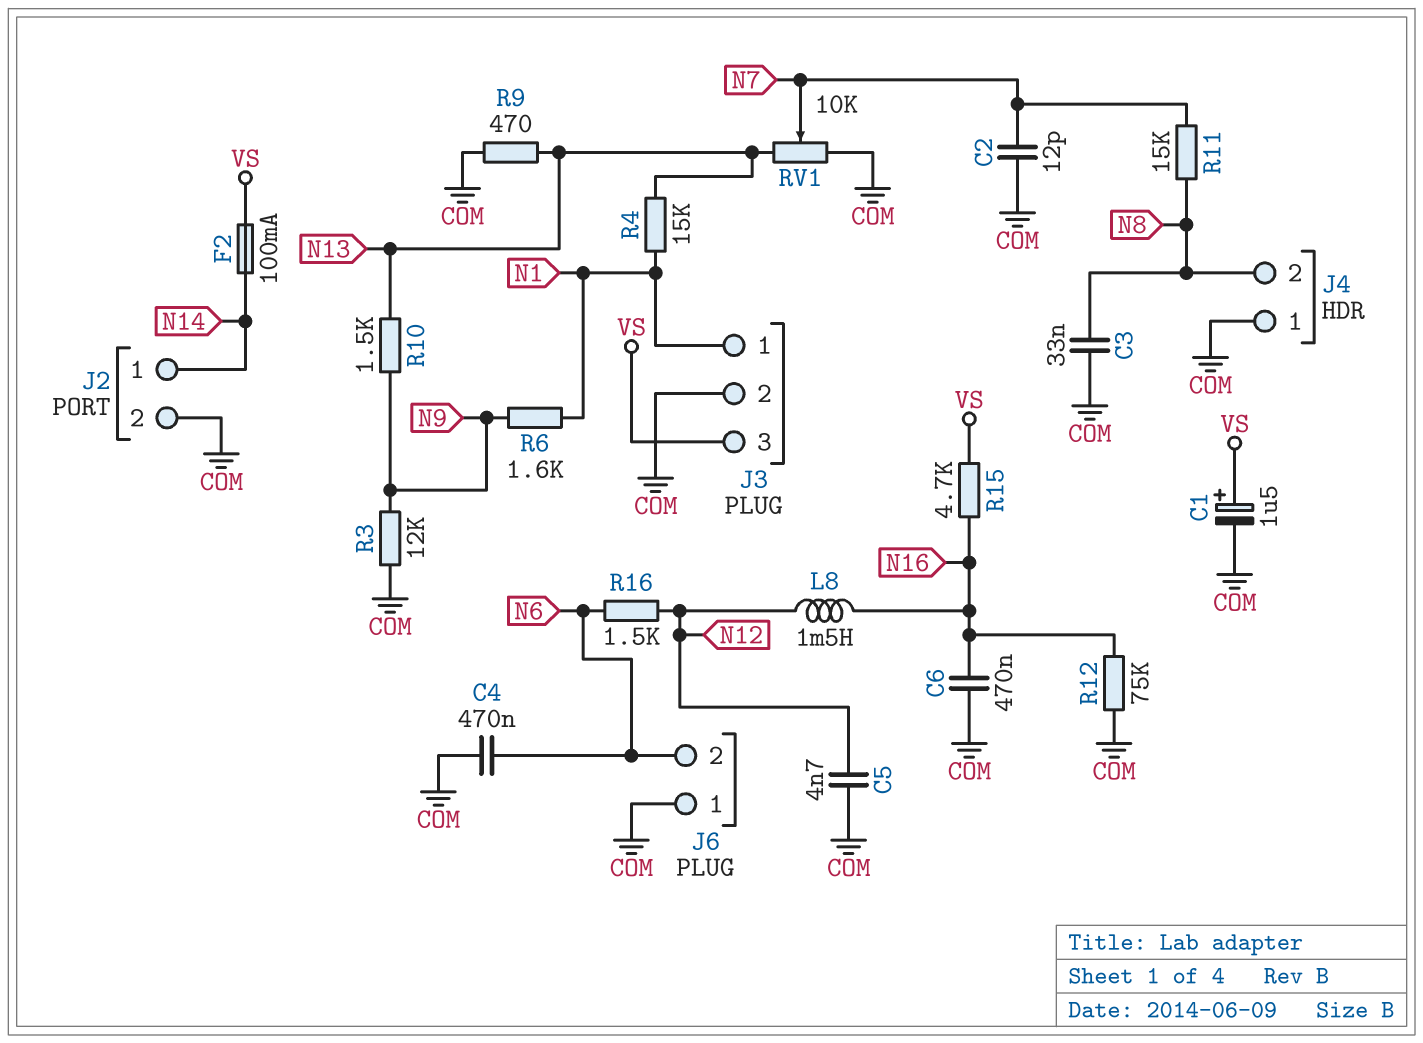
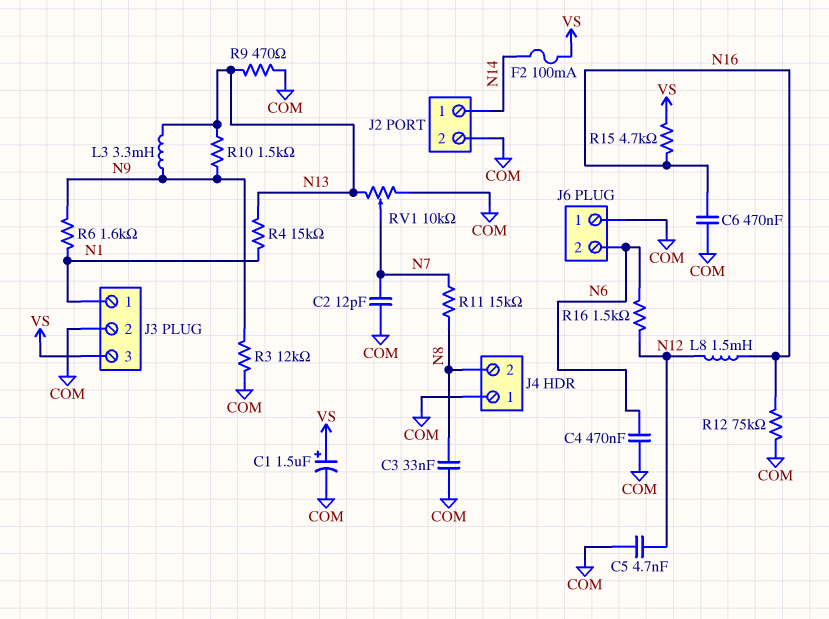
L3: none -> 3.3mH (N9, N13)

